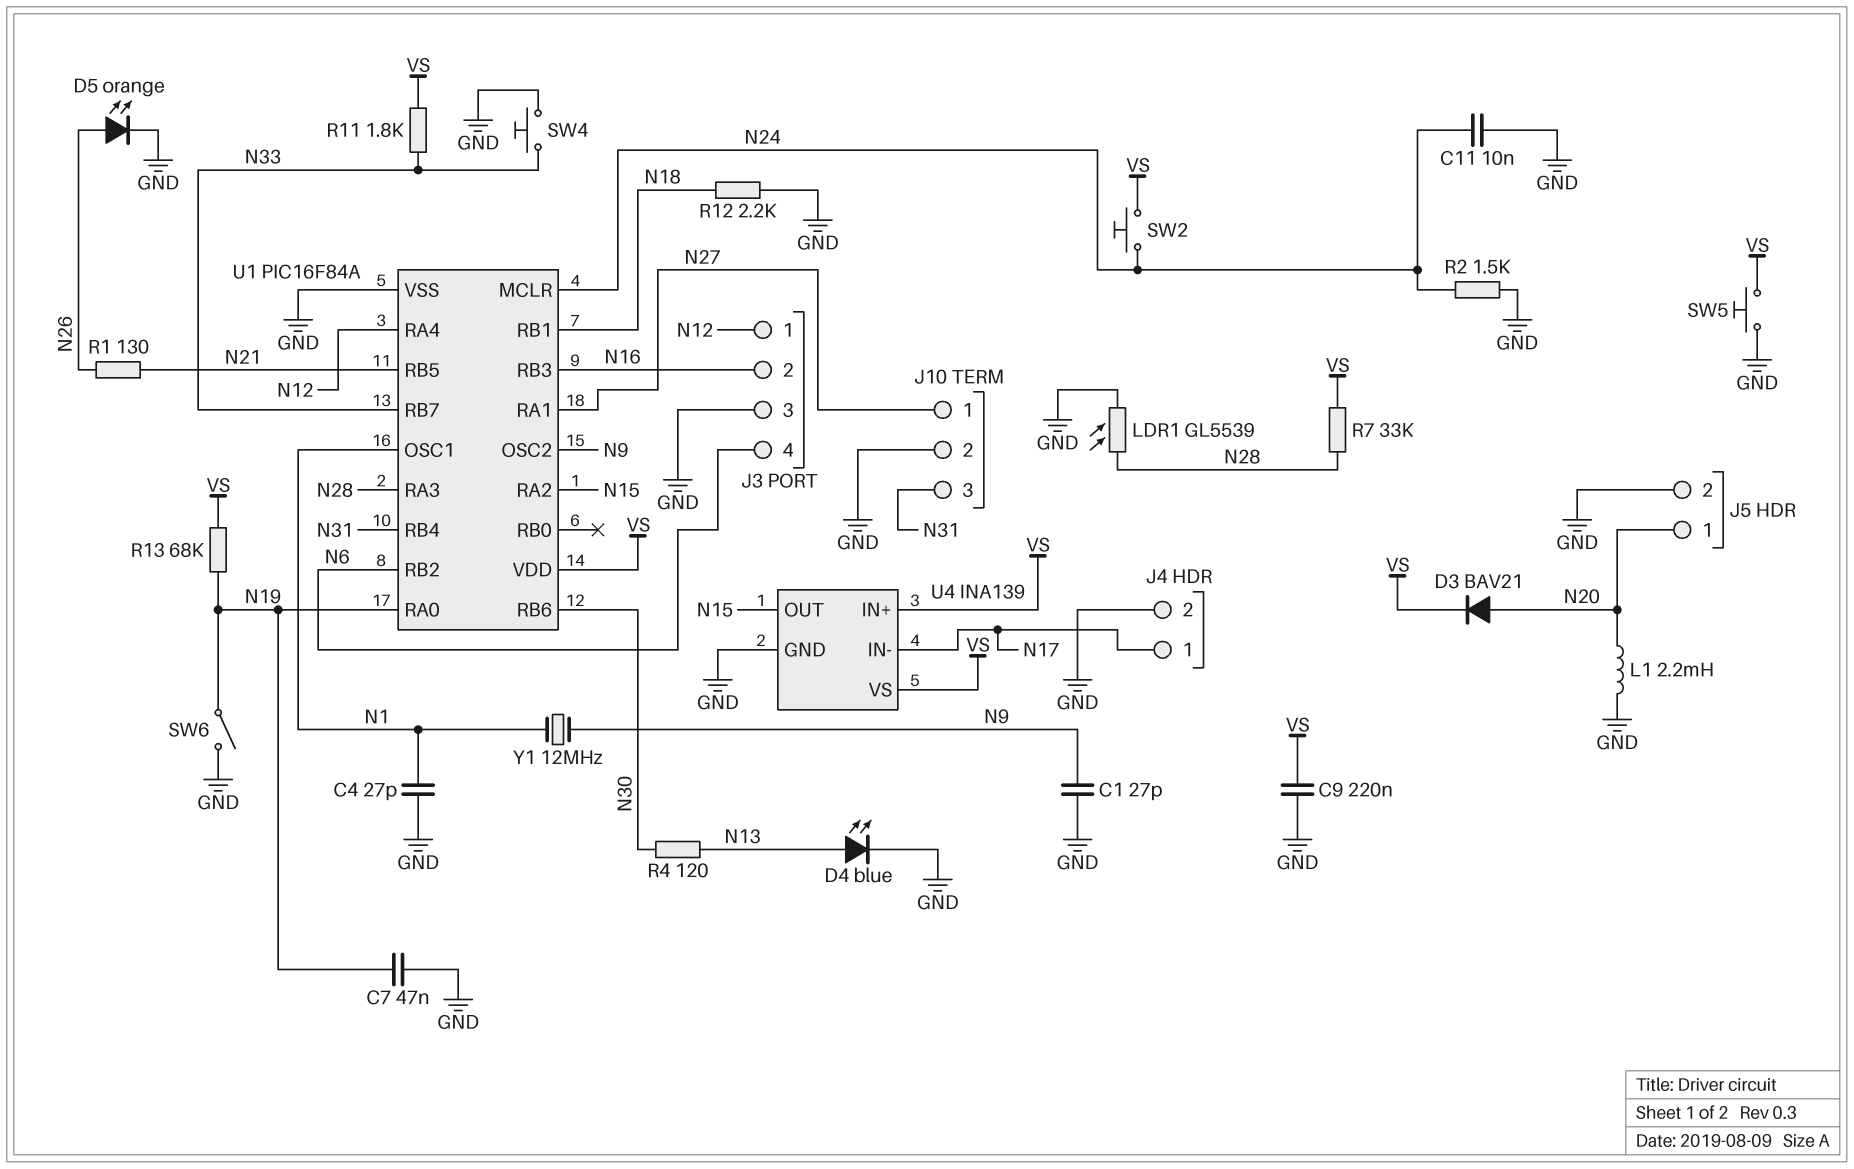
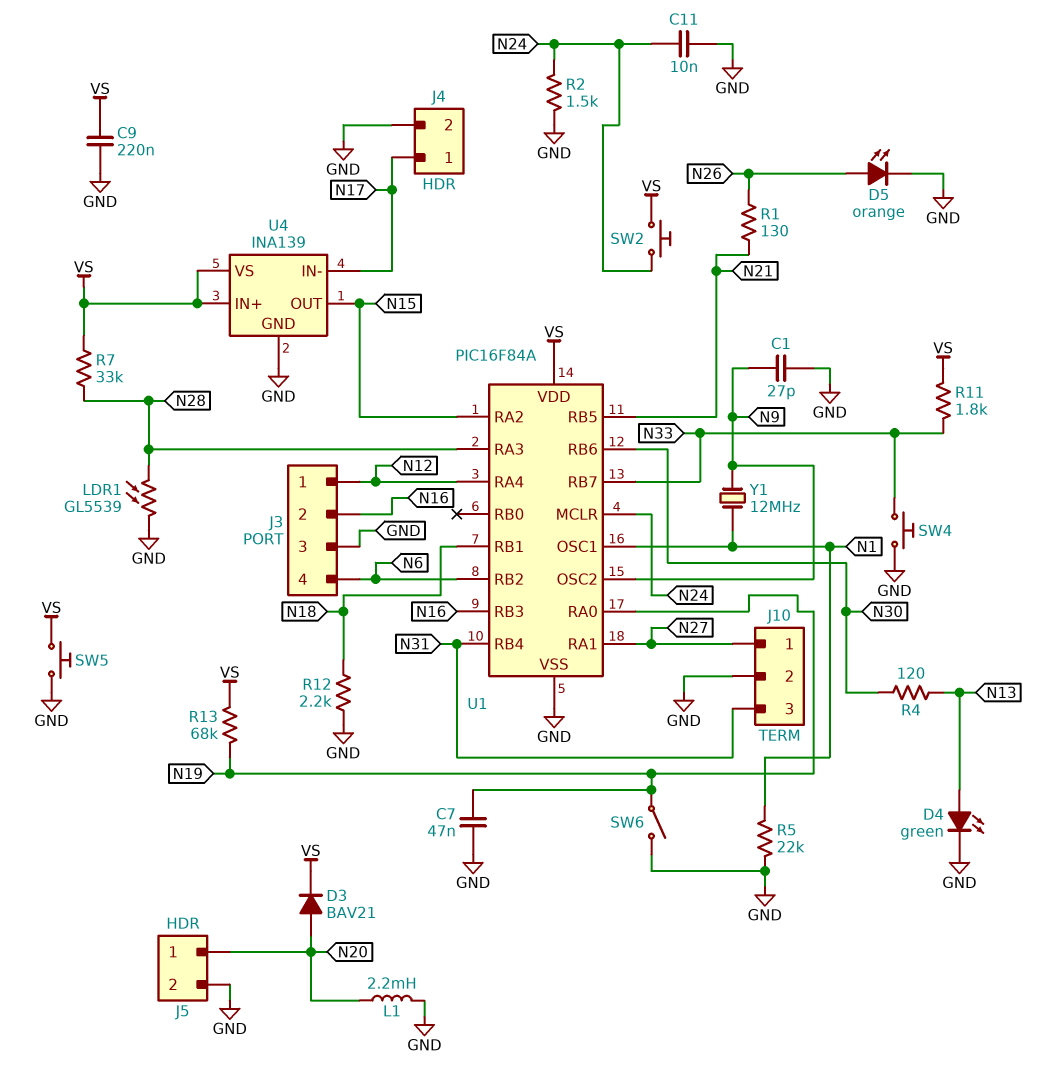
C4: 27pF (GND, N1) -> none
D4: LED blue (A N13, K GND) -> LED green (A N13, K GND)
R5: none -> 22k (GND, N1)

